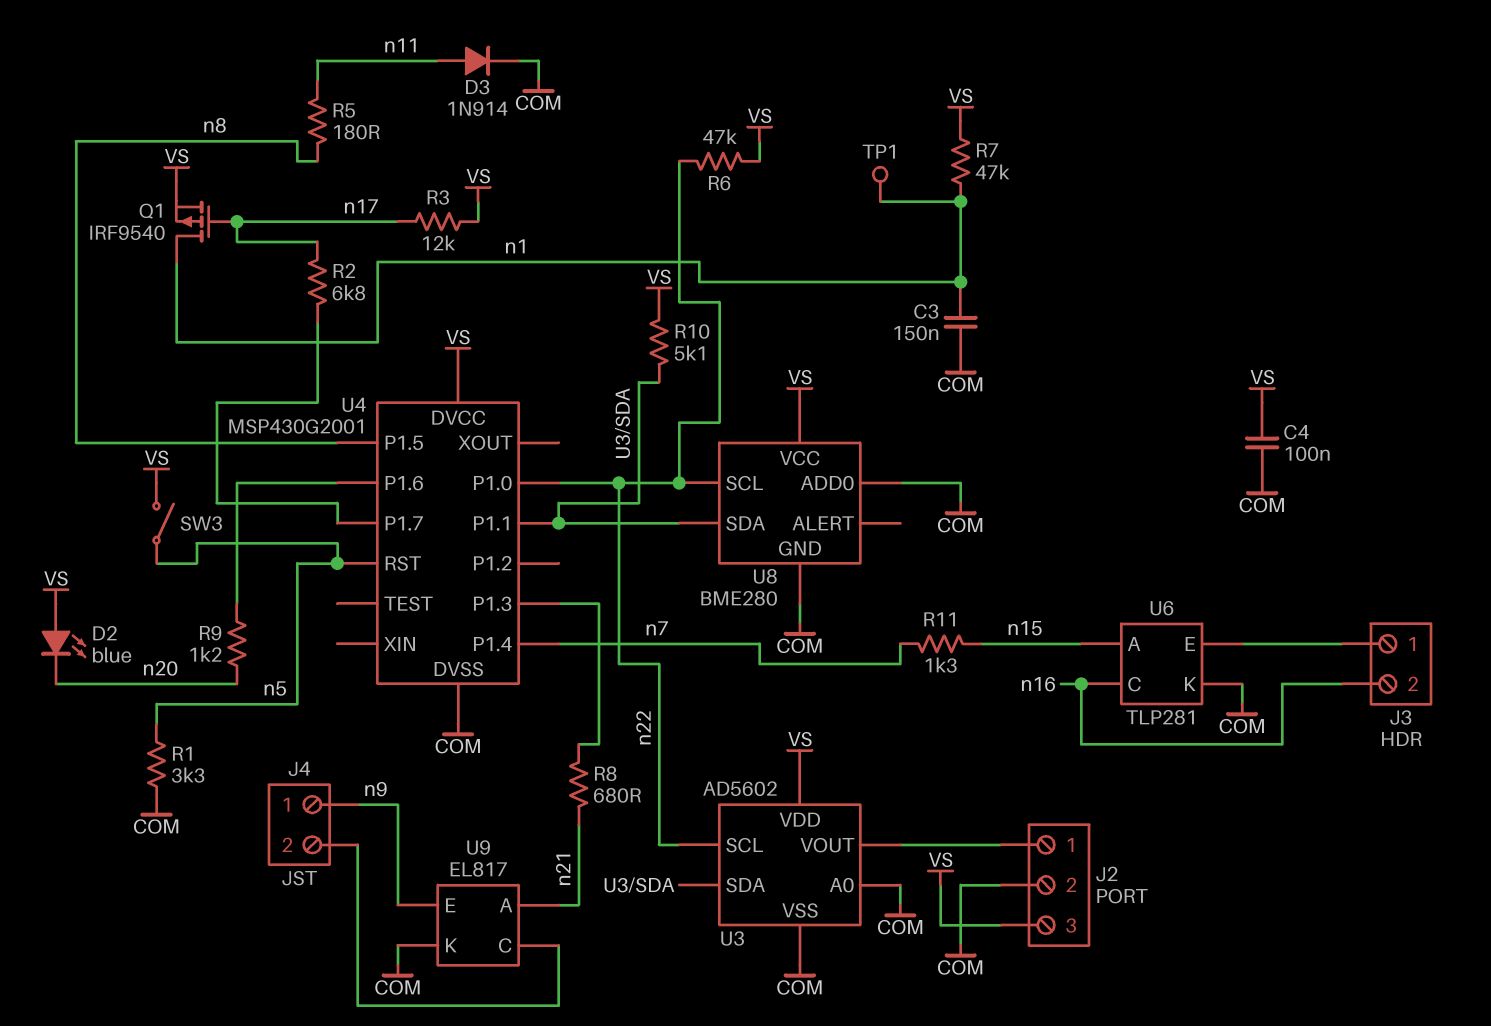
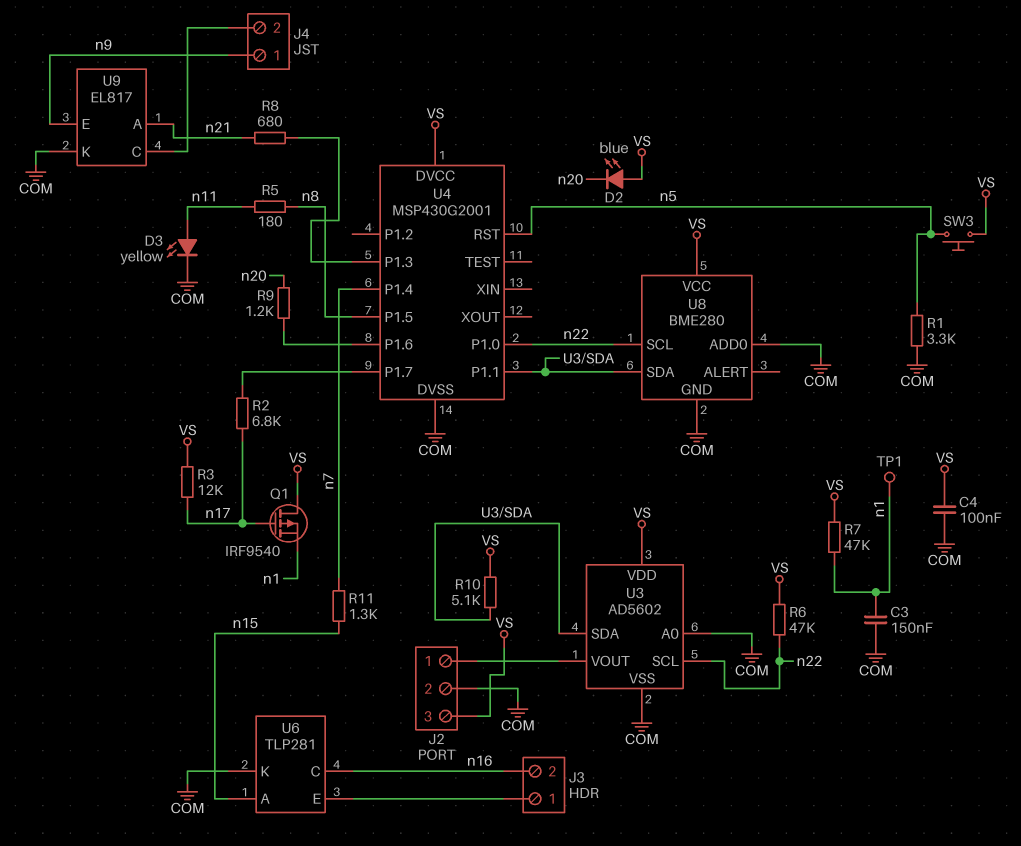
D3: diode 1N914 (A n11, K COM) -> LED yellow (A n11, K COM)
Q1: PMOS IRF9540 (G n17, D n1, S VS) -> PMOS IRF9540 (G n17, D VS, S n1)
SW3: switch (VS, n5) -> button (VS, n5)

